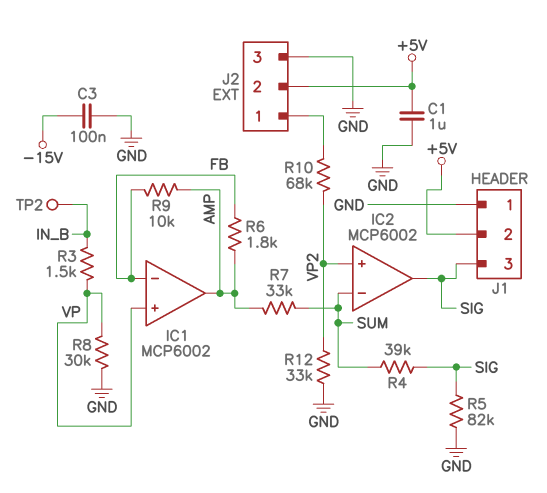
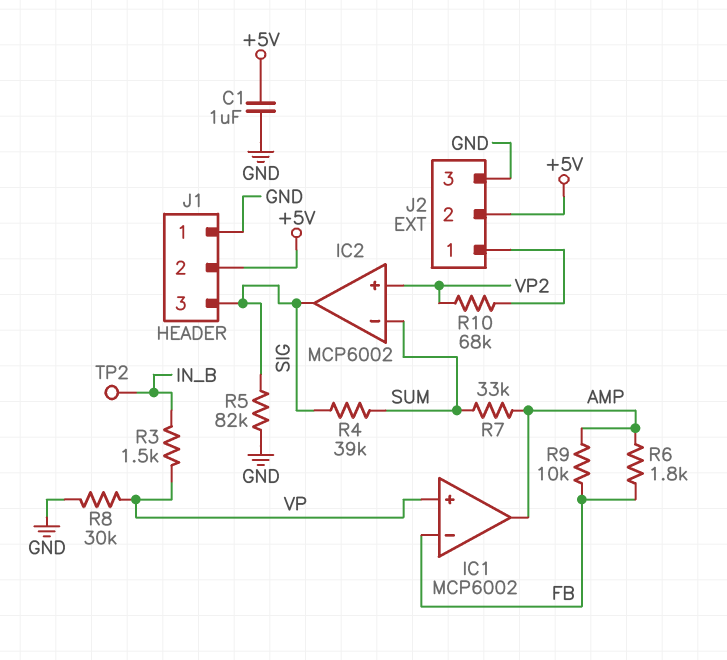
C3: 100nF (-15V, GND) -> none
R12: 33k (GND, VP2) -> none

